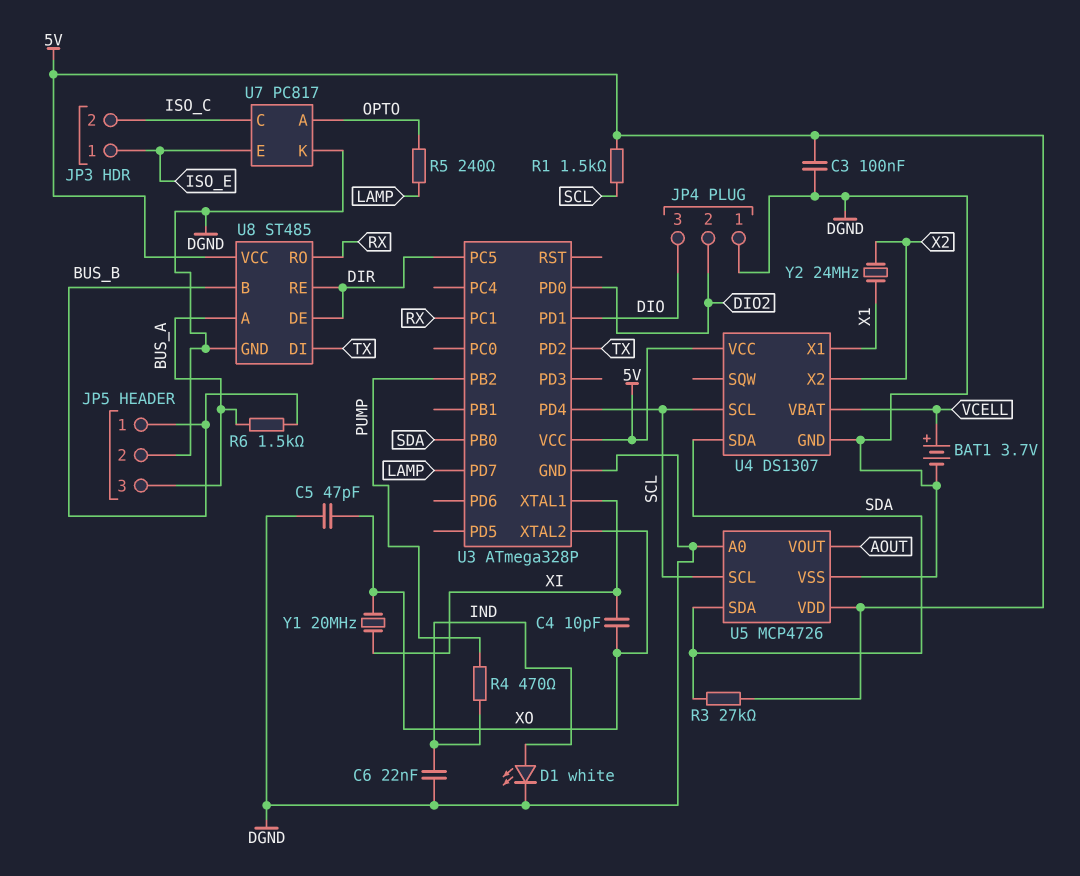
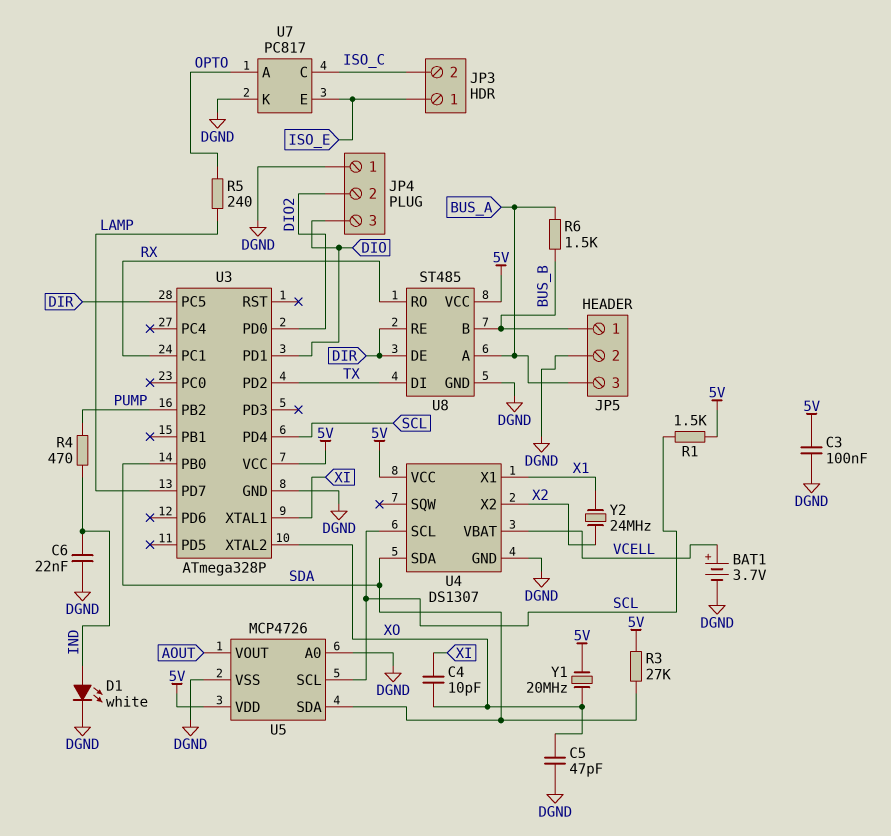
Y1: 20MHz (XI, XO) -> 20MHz (5V, XO)

